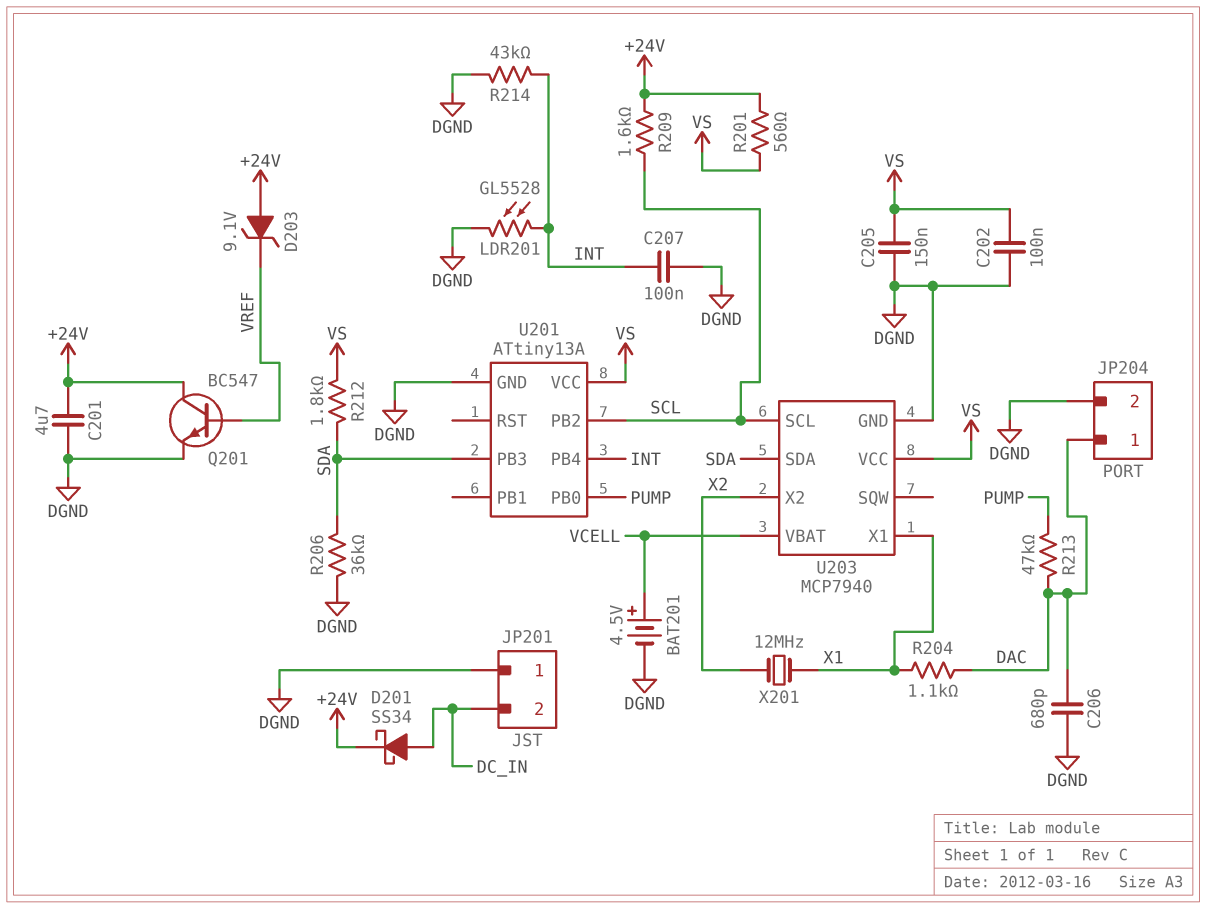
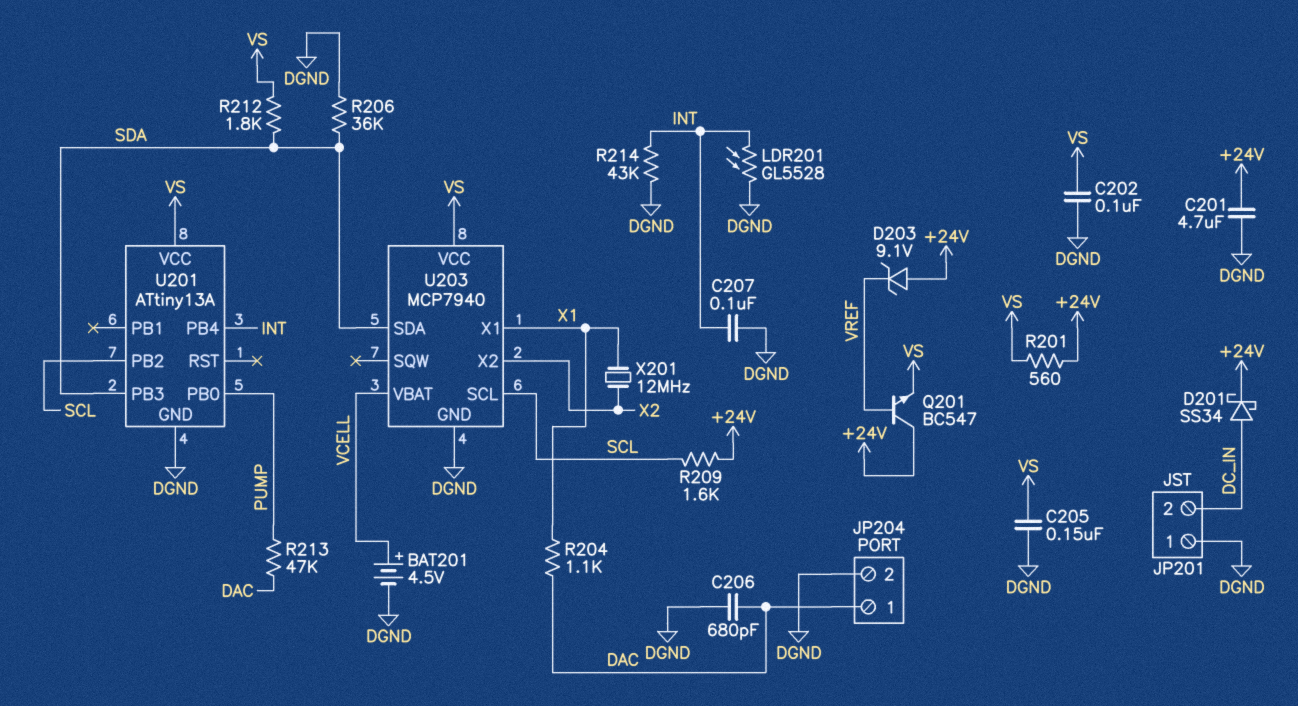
Q201: NPN BC547 (B VREF, C +24V, E DGND) -> NPN BC547 (B VREF, C +24V, E VS)

